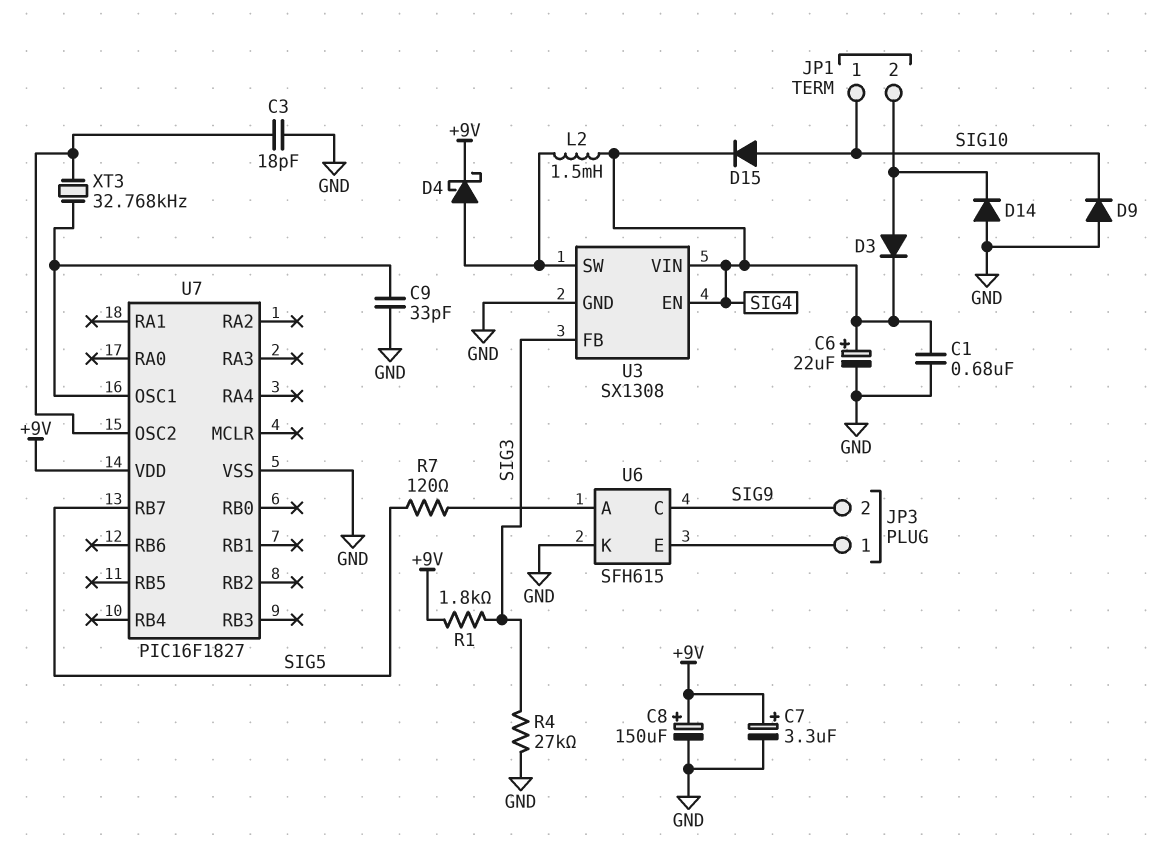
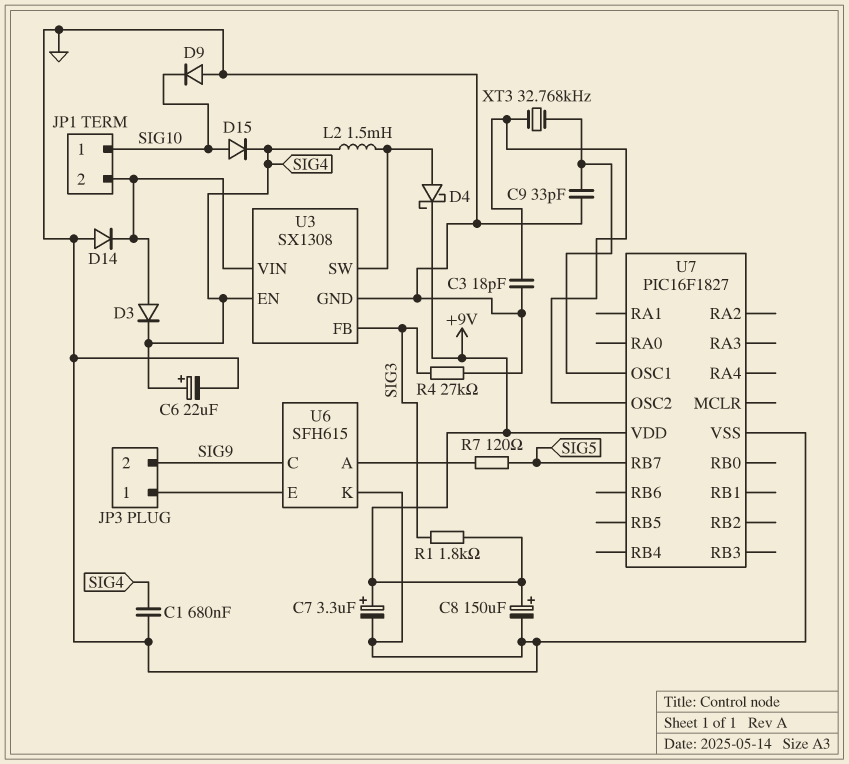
U3 pin VIN: SIG4 -> JP1/2

